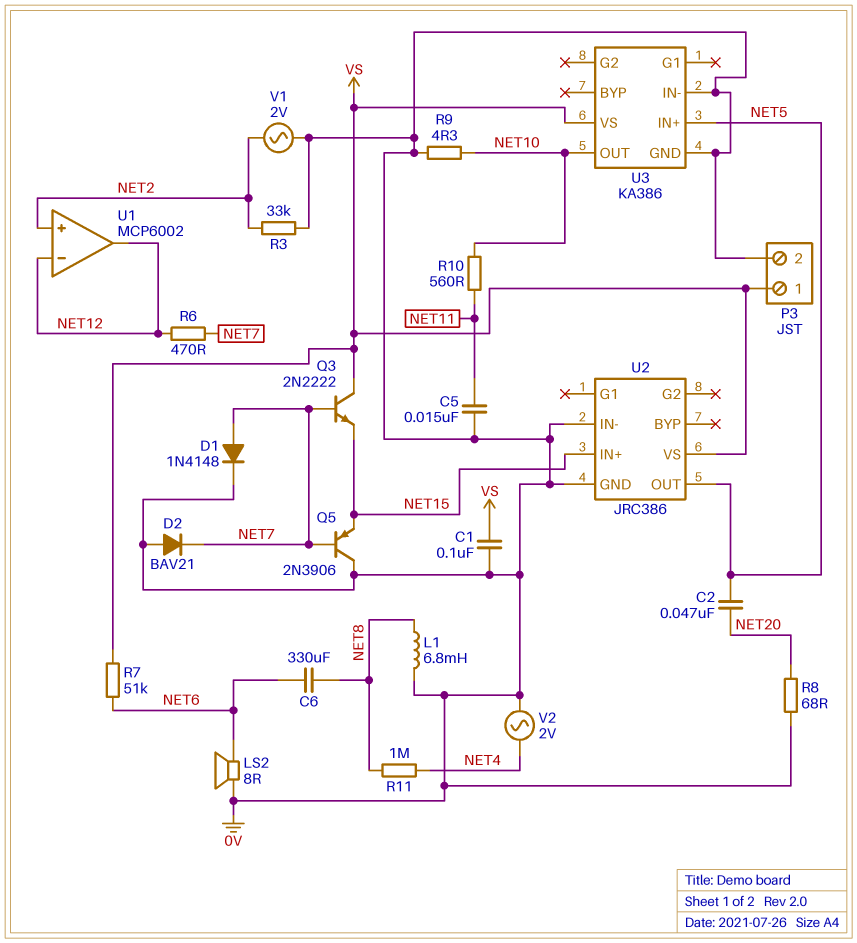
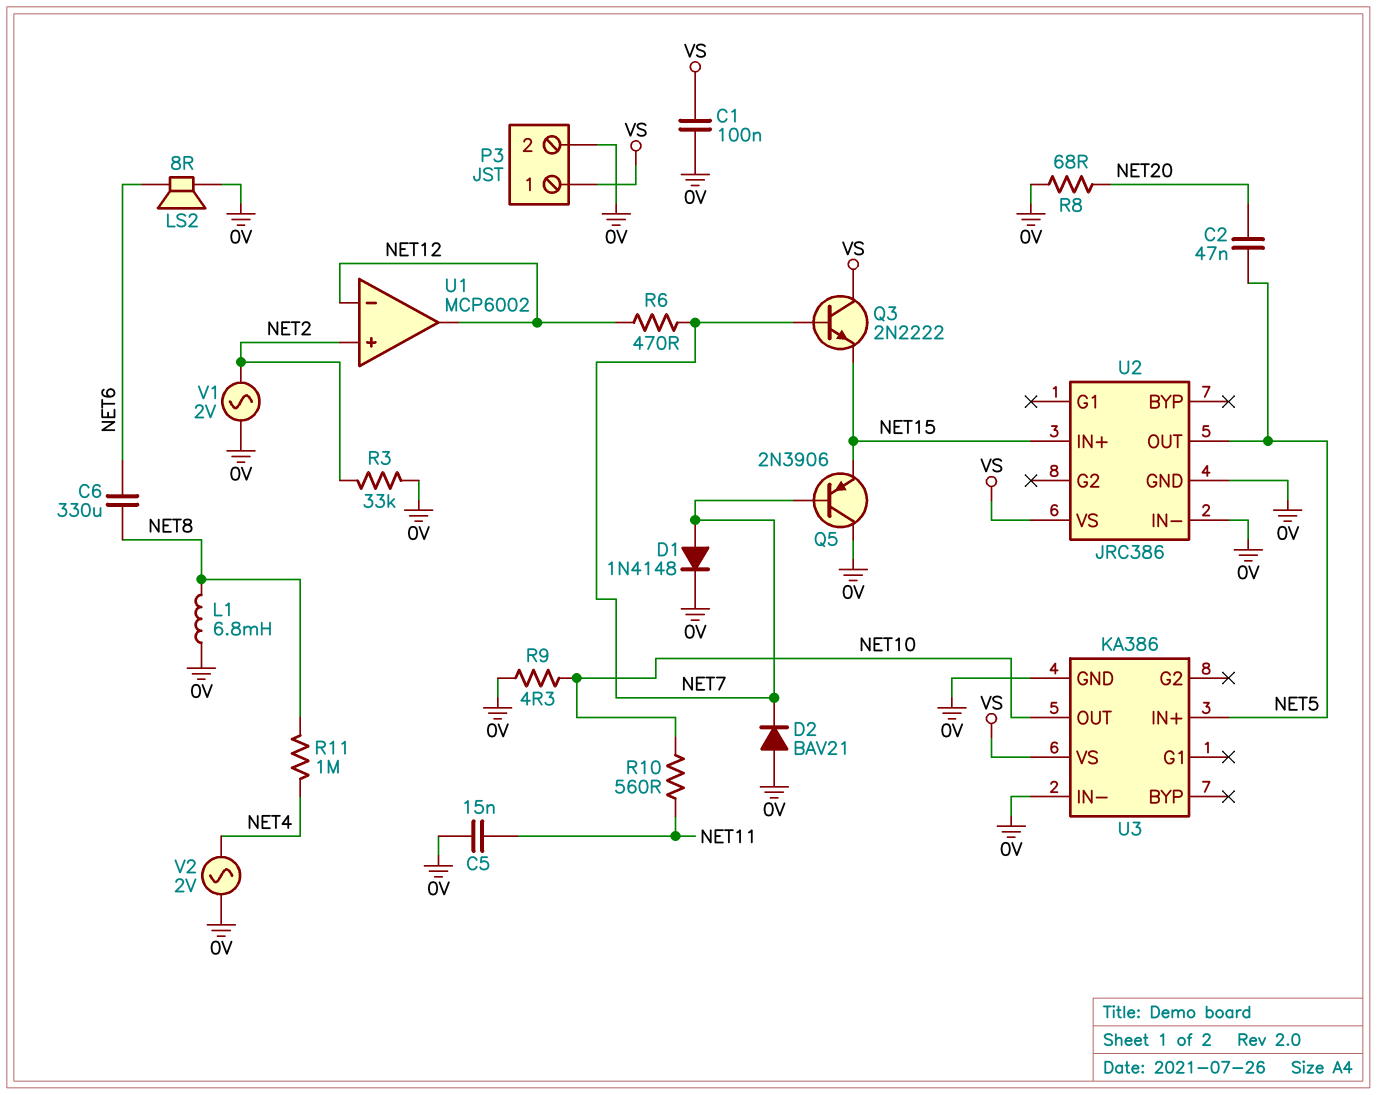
R7: 51k (NET6, VS) -> none

